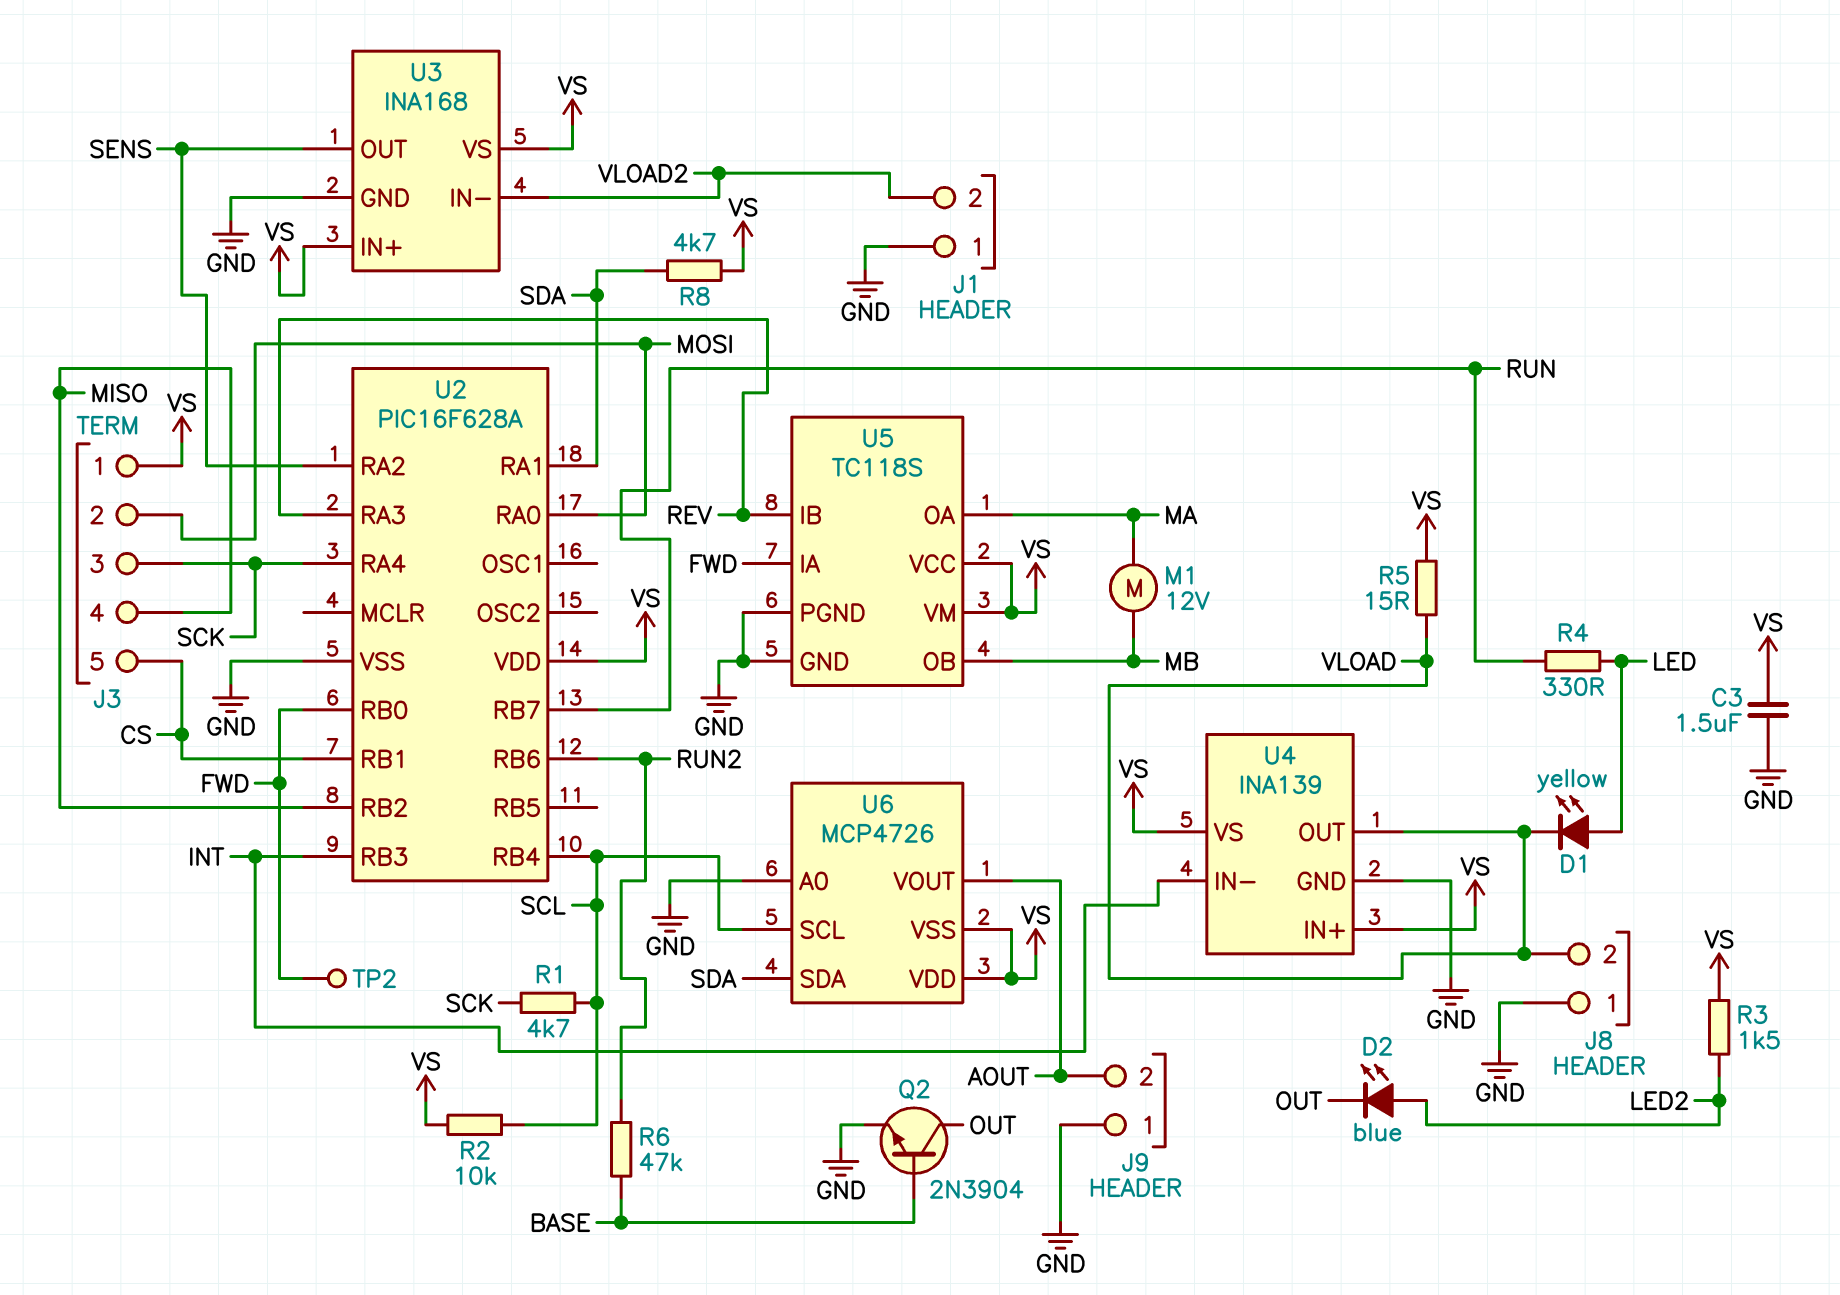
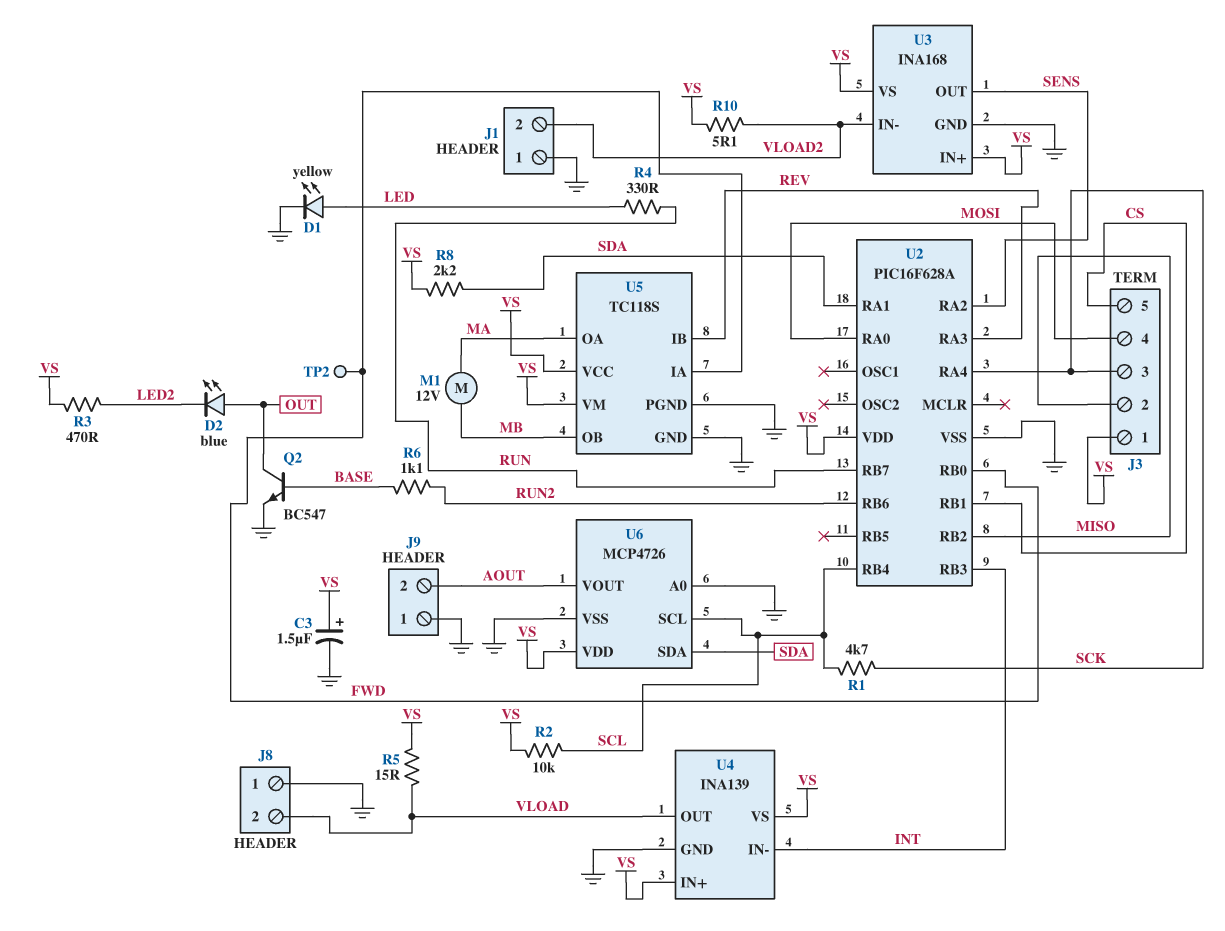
C3: 1.5uF (GND, VS) -> 1.5uF (plus VS, minus GND)
D1: LED yellow (A LED, K VLOAD) -> LED yellow (A LED, K GND)
D2: LED blue (A LED2, K OUT) -> LED blue (A OUT, K LED2)
J3 pin 2: MOSI -> MISO
J3 pin 4: MISO -> MOSI
Q2: NPN 2N3904 (B BASE, C OUT, E GND) -> NPN BC547 (B BASE, C OUT, E GND)
R3: 1.5k (LED2, VS) -> 470 (LED2, VS)
R6: 47k (BASE, RUN2) -> 1.1k (BASE, RUN2)
R8: 4.7k (SDA, VS) -> 2.2k (SDA, VS)
R10: none -> 5.1 (VLOAD2, VS)
U6 pin VSS: VS -> GND

